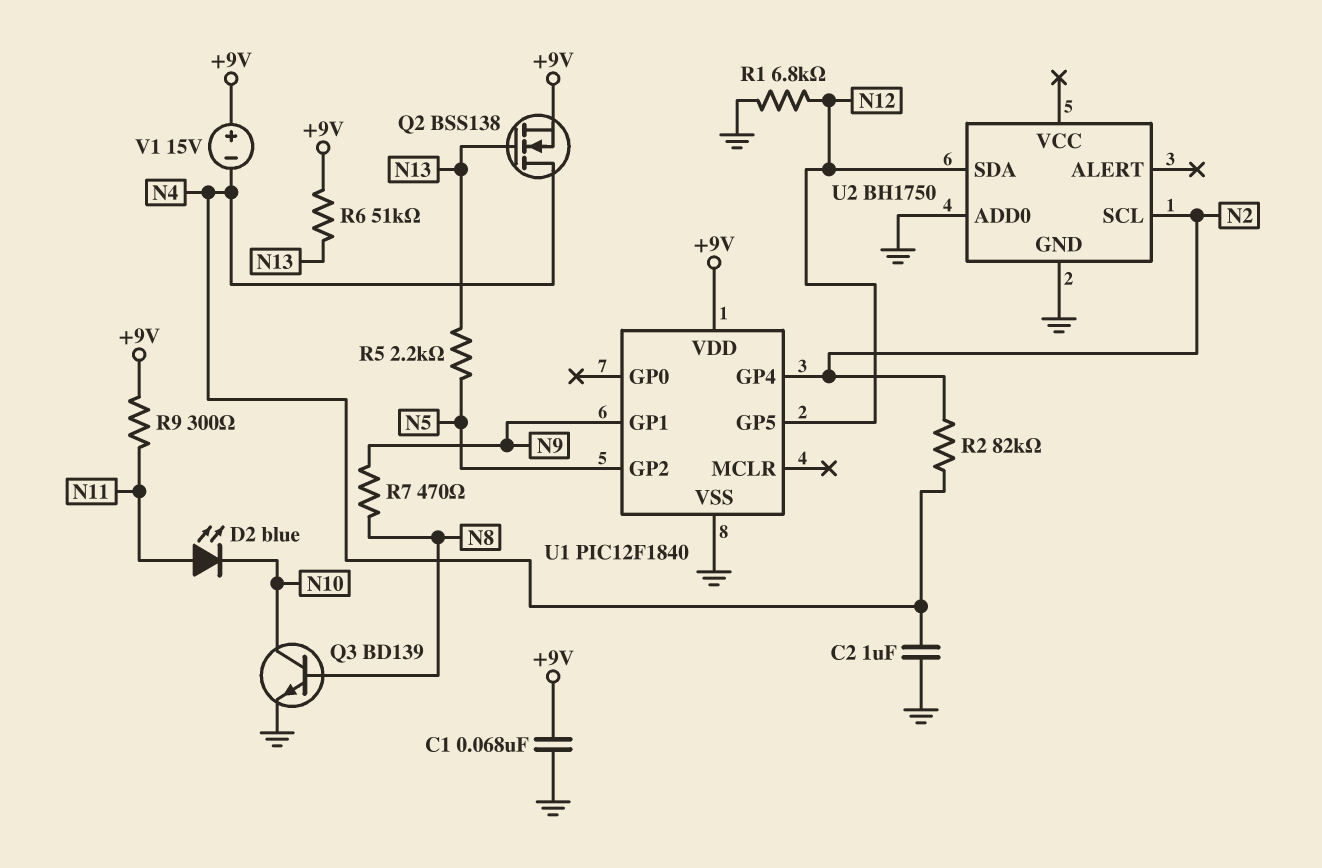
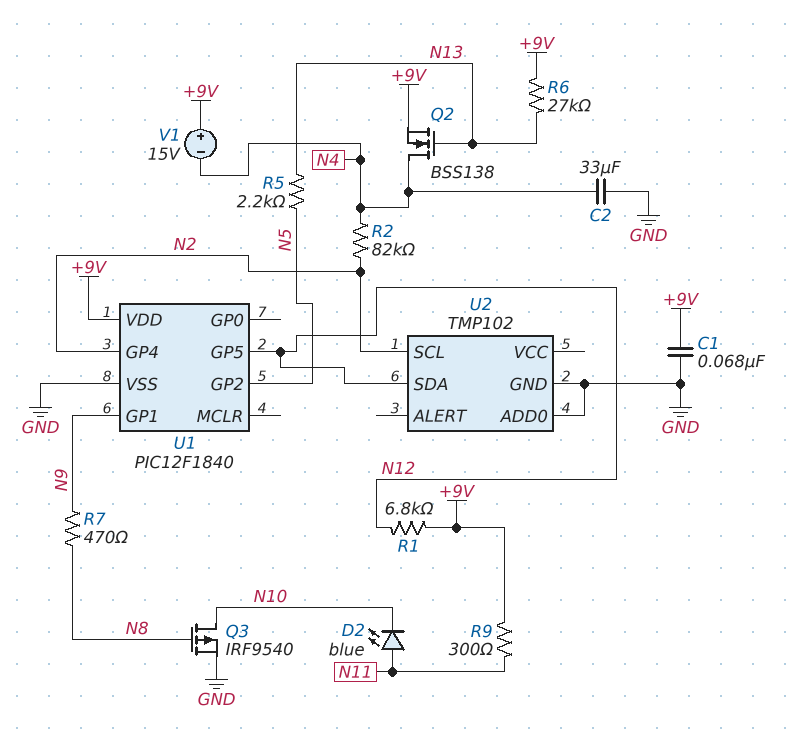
C2: 1uF (GND, N4) -> 33uF (GND, N4)
Q3: NPN BD139 (B N8, C N10, E GND) -> PMOS IRF9540 (G N8, D N10, S GND)
R1: 6.8k (GND, N12) -> 6.8k (+9V, N12)
R6: 51k (+9V, N13) -> 27k (+9V, N13)
U2: BH1750 -> TMP102

